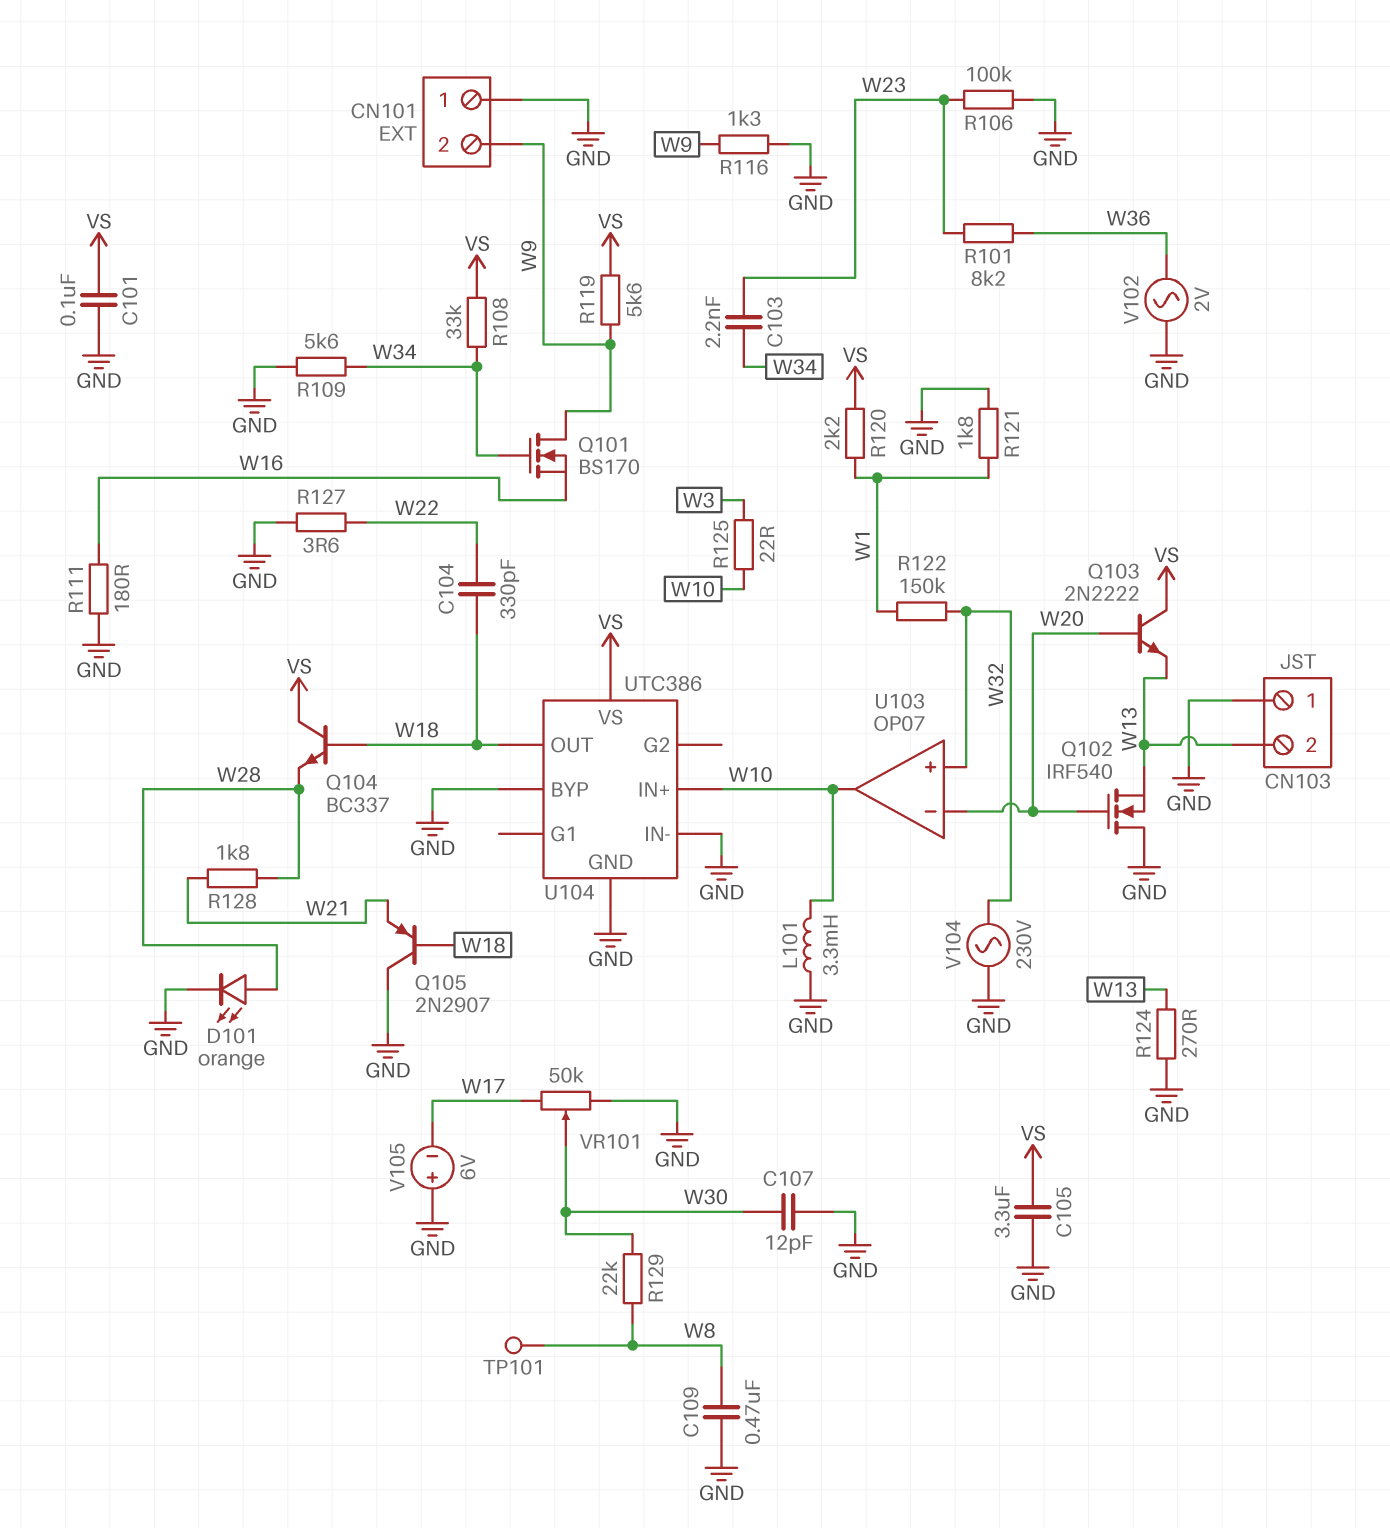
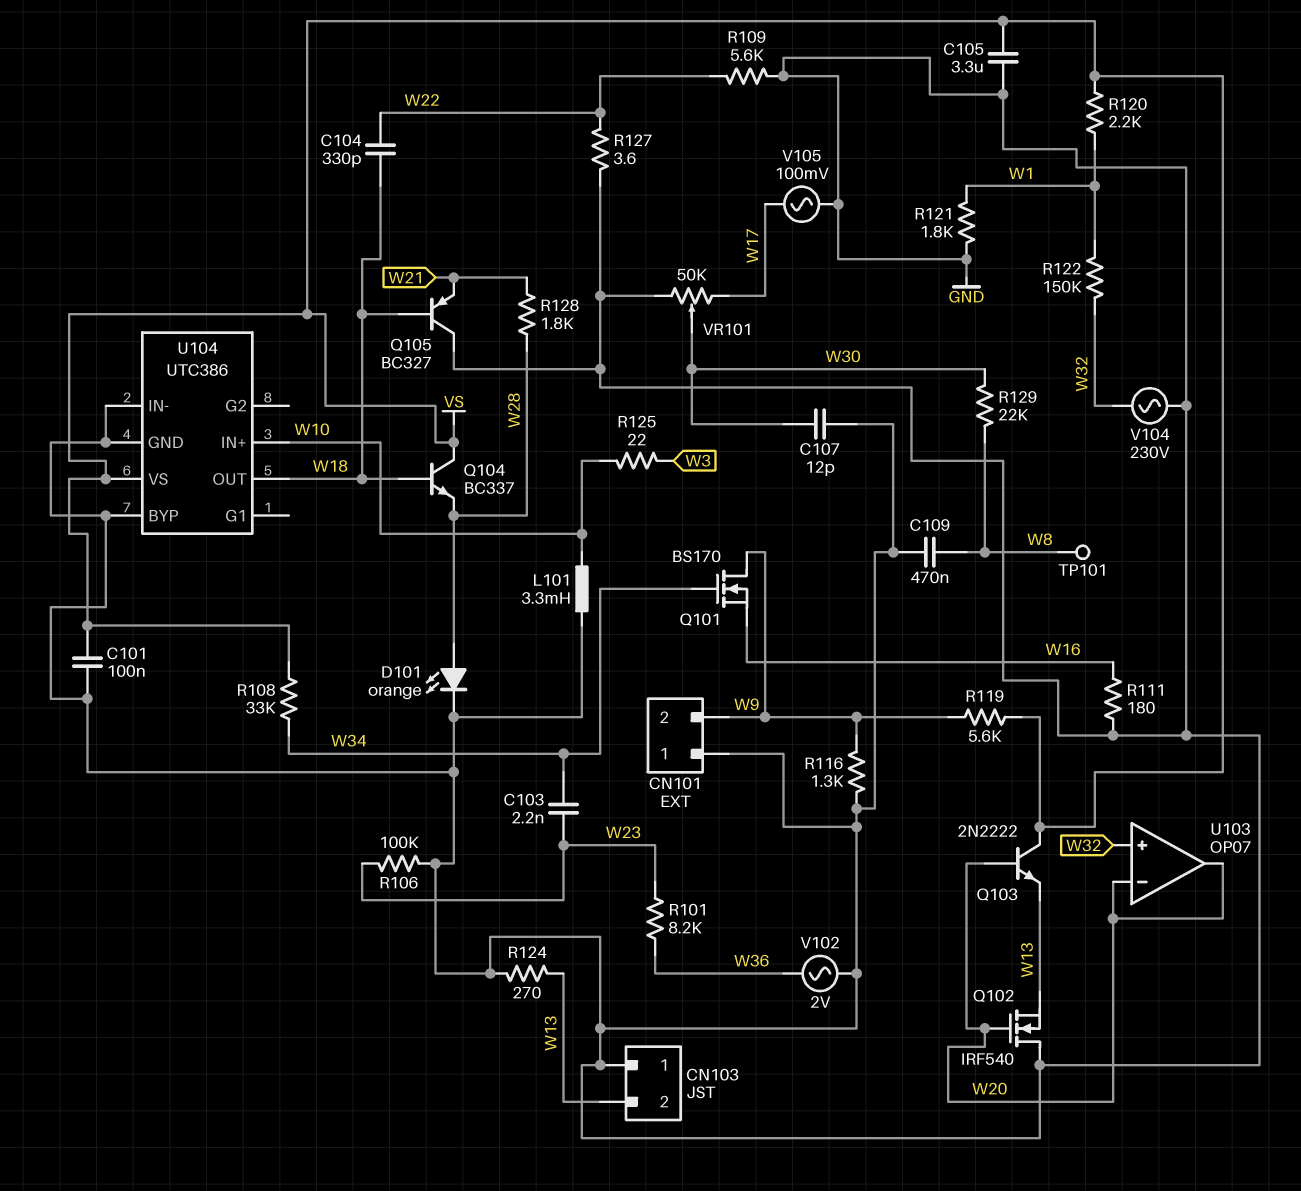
Q105: PNP 2N2907 (B W18, C GND, E W21) -> PNP BC327 (B W18, C GND, E W21)
R109: 5.6k (GND, W34) -> 5.6k (GND, W22)
U103 pin out: W10 -> W20
V105: 6V (plus GND, minus W17) -> AC 100mV (GND, W17)

